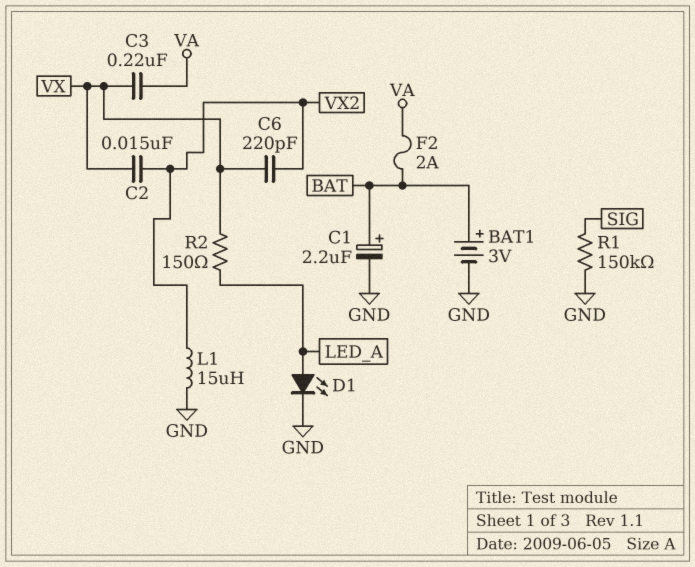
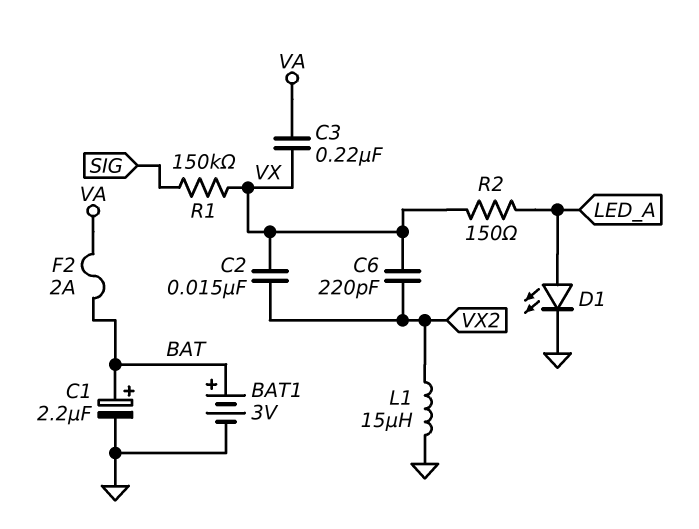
R1: 150k (GND, SIG) -> 150k (SIG, VX)

